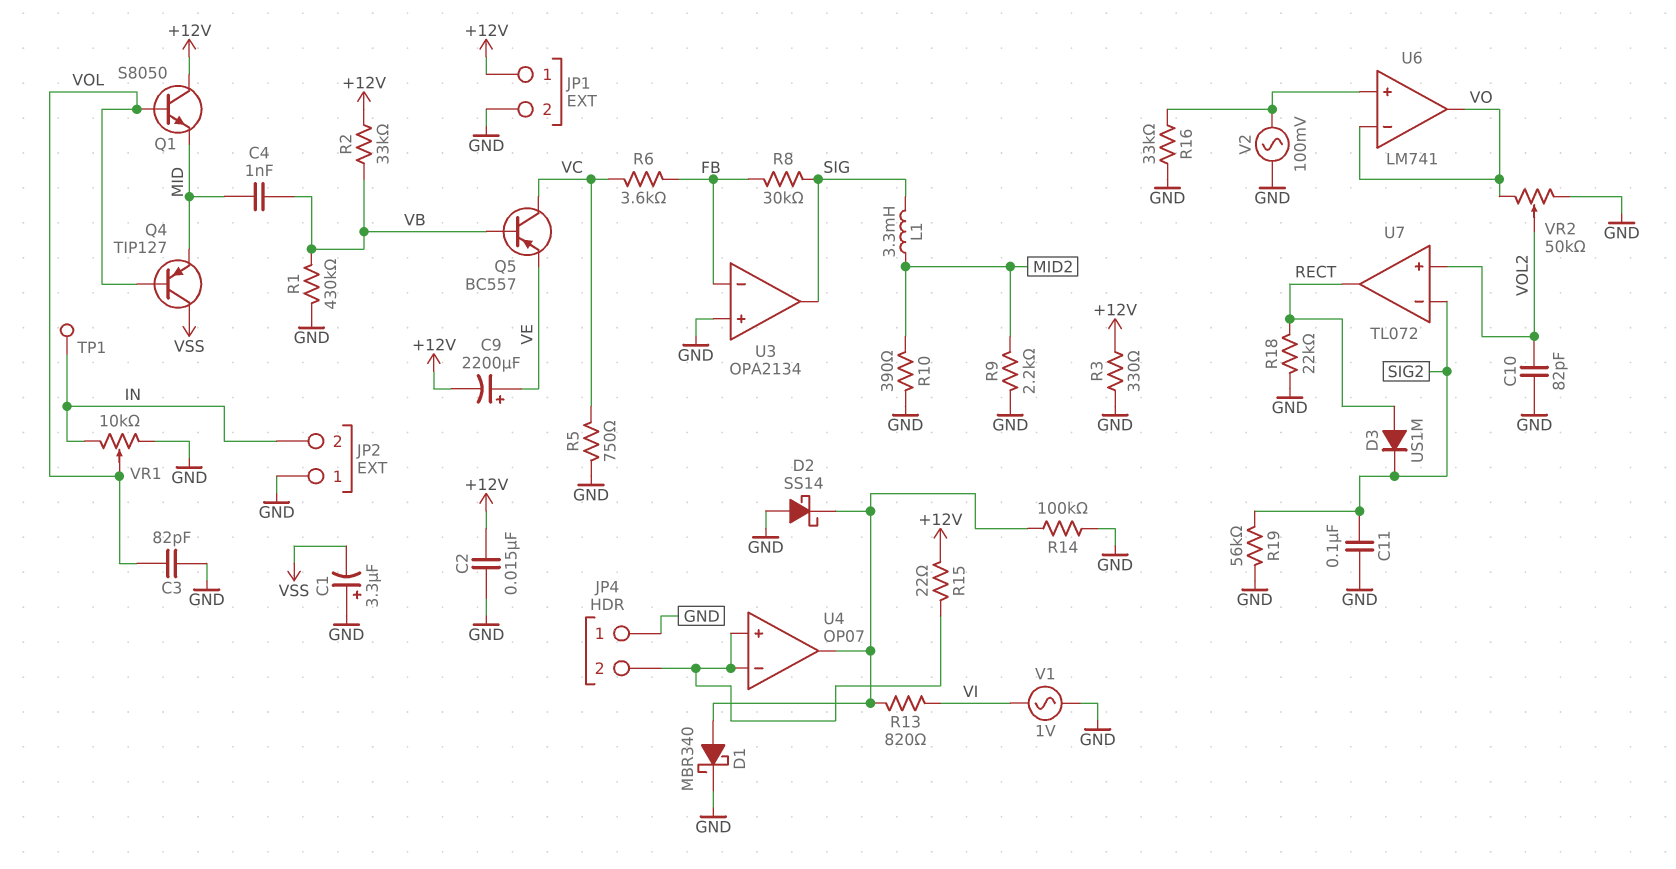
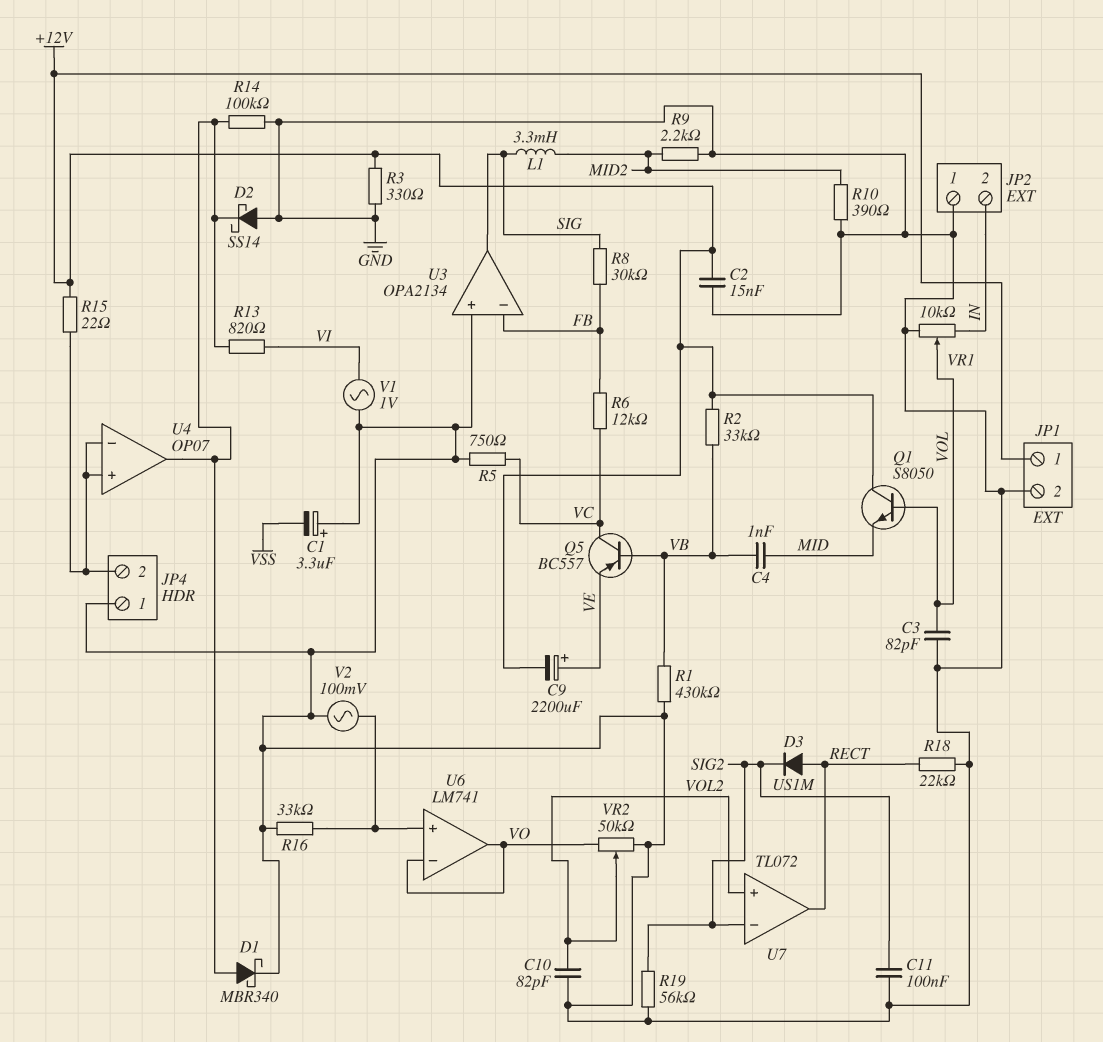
Q4: PNP TIP127 (B VOL, C VSS, E MID) -> none
R6: 3.6k (FB, VC) -> 12k (FB, VC)
TP1: test point (IN) -> none

